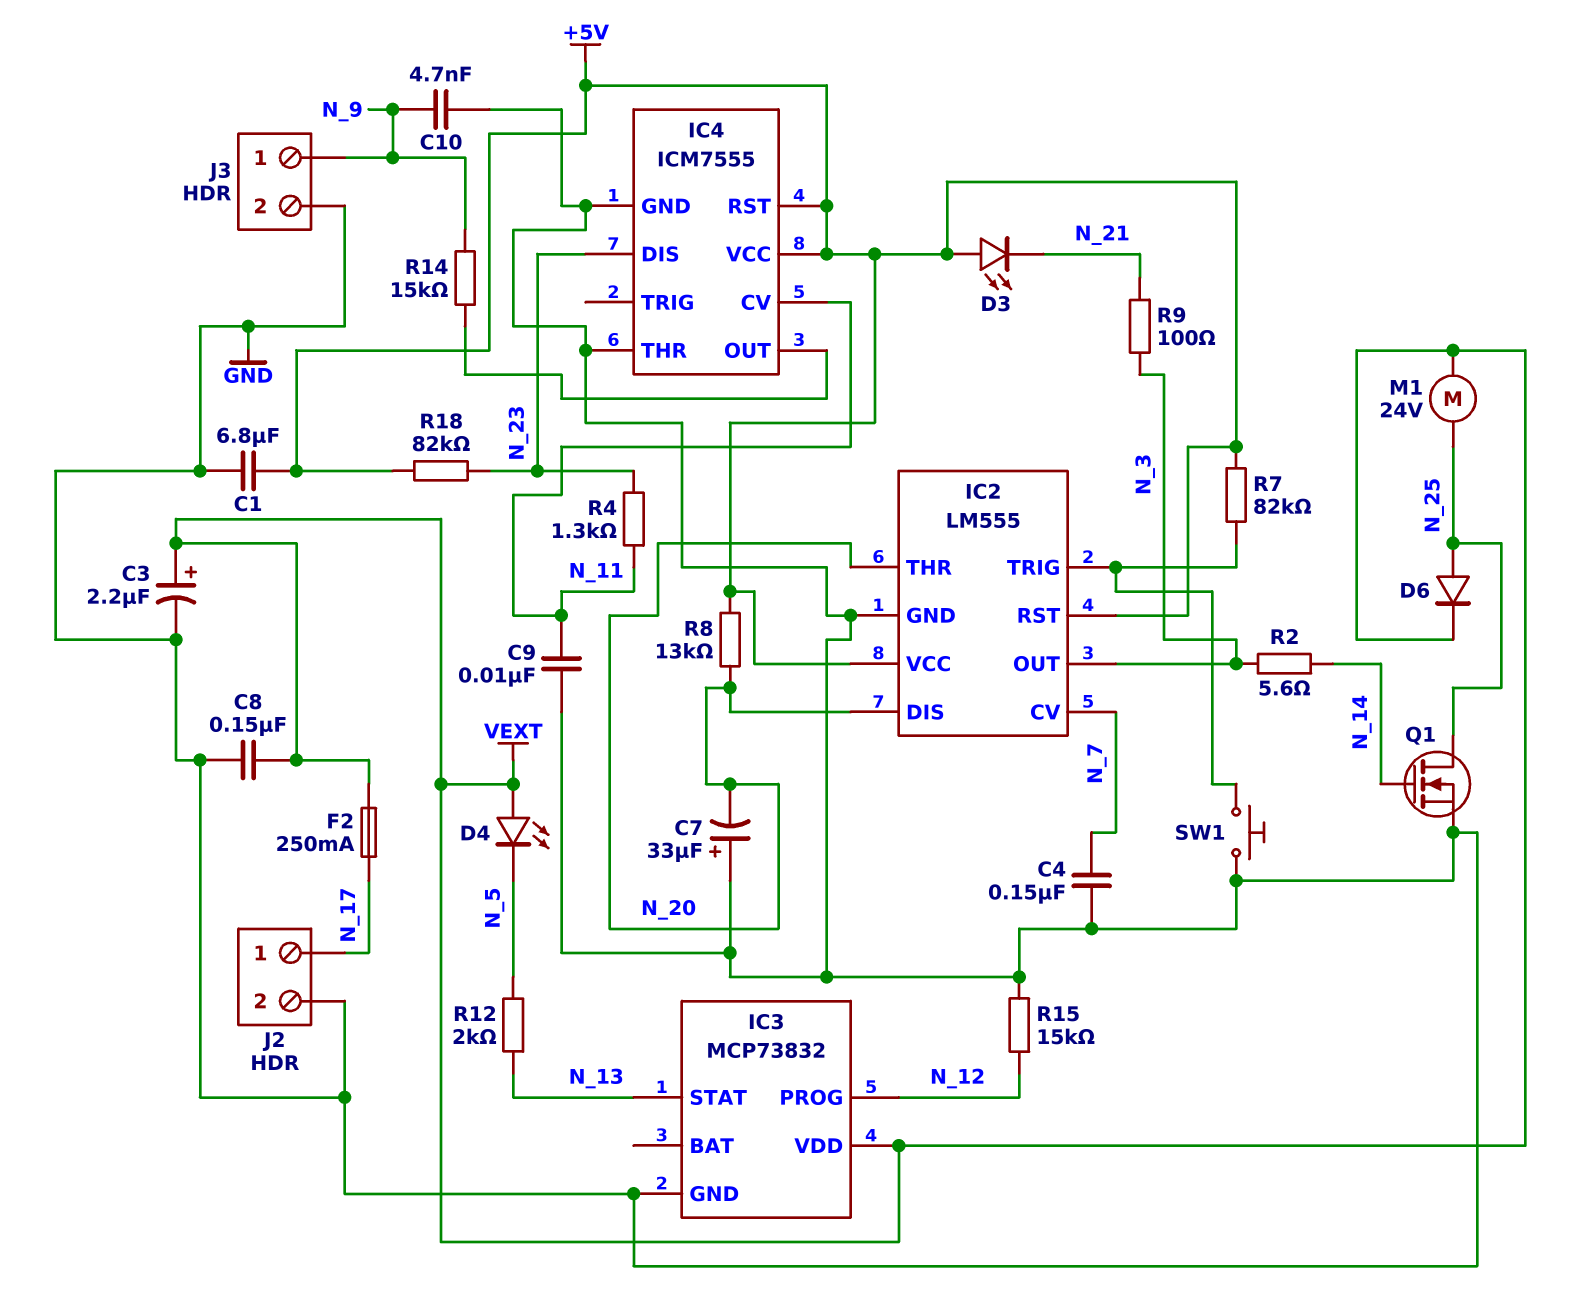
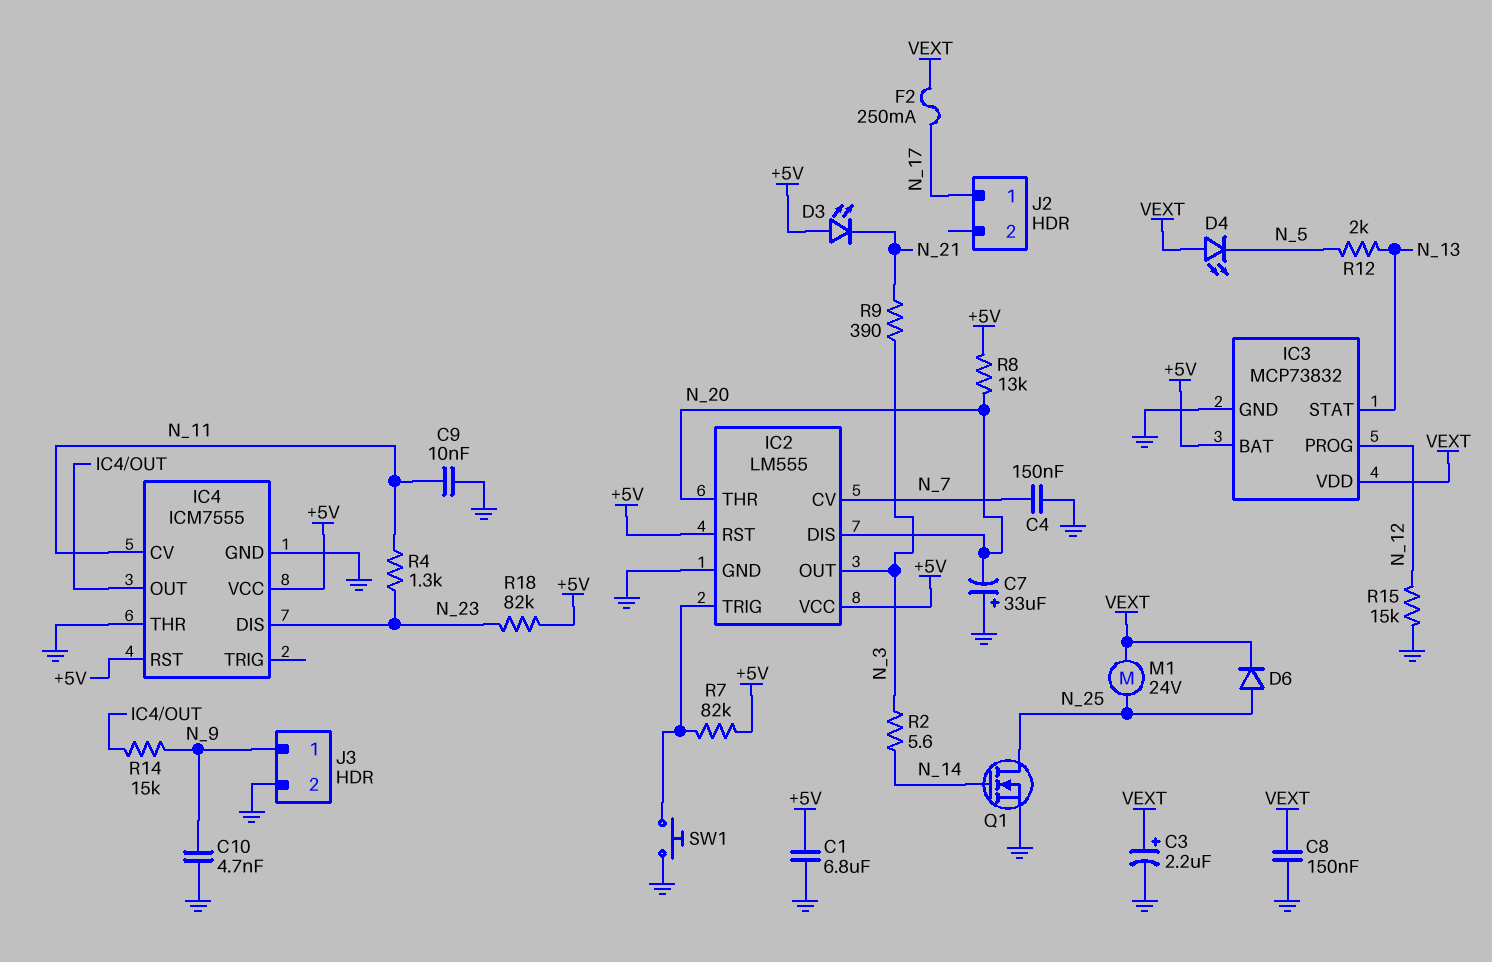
IC3 pin BAT: none -> +5V
J2 pin 2: GND -> none
R9: 100 (N_3, N_21) -> 390 (N_3, N_21)

